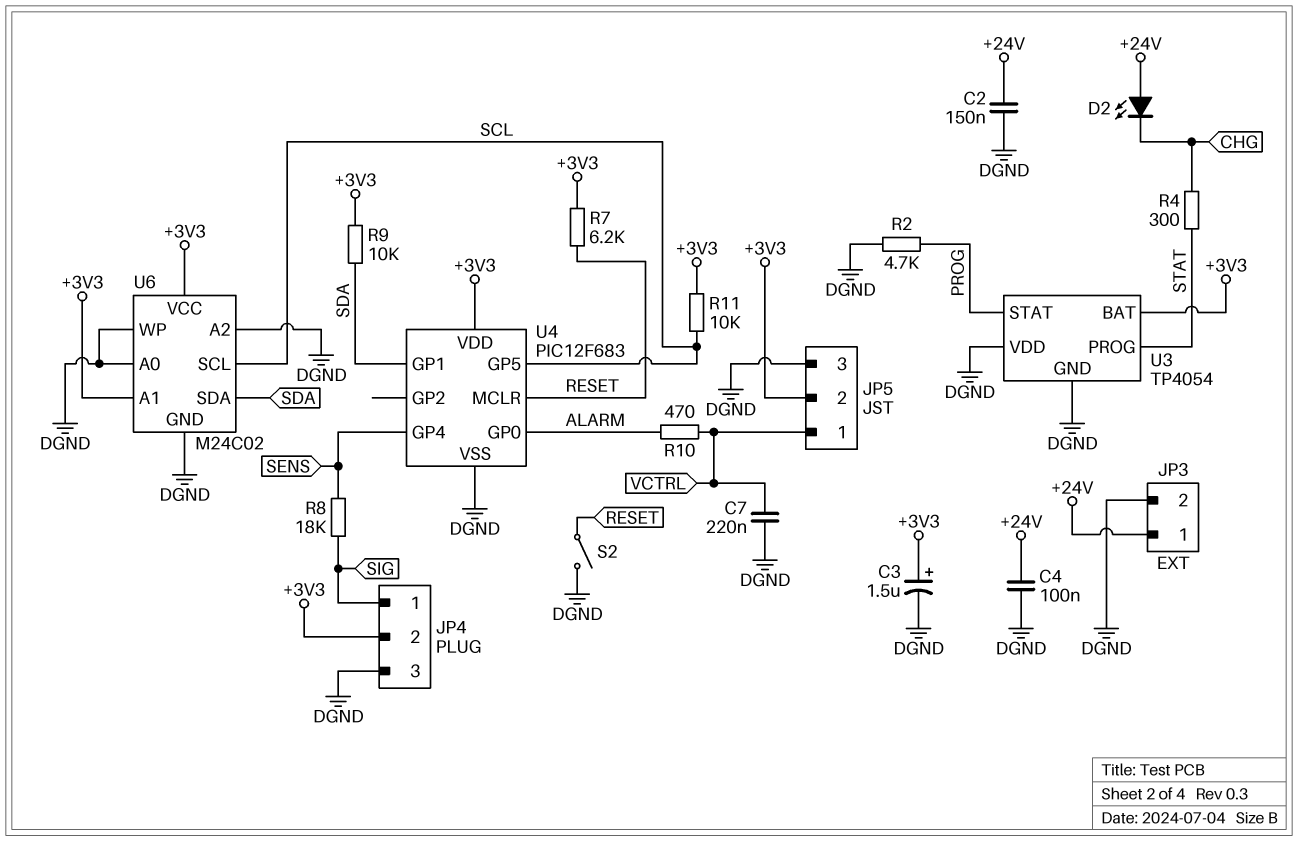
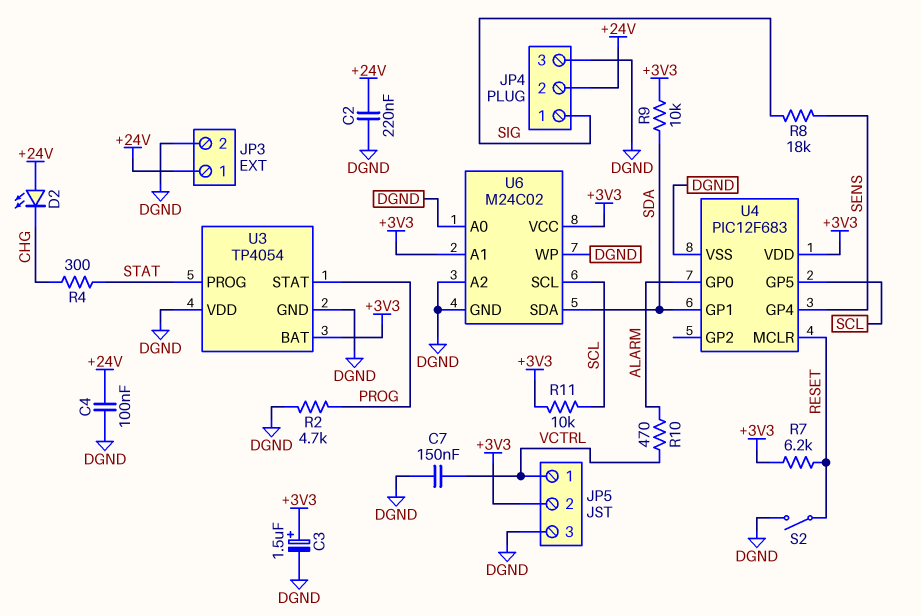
C2: 150nF (+24V, DGND) -> 220nF (+24V, DGND)
C7: 220nF (DGND, VCTRL) -> 150nF (DGND, VCTRL)
JP4 pin 2: +3V3 -> +24V

